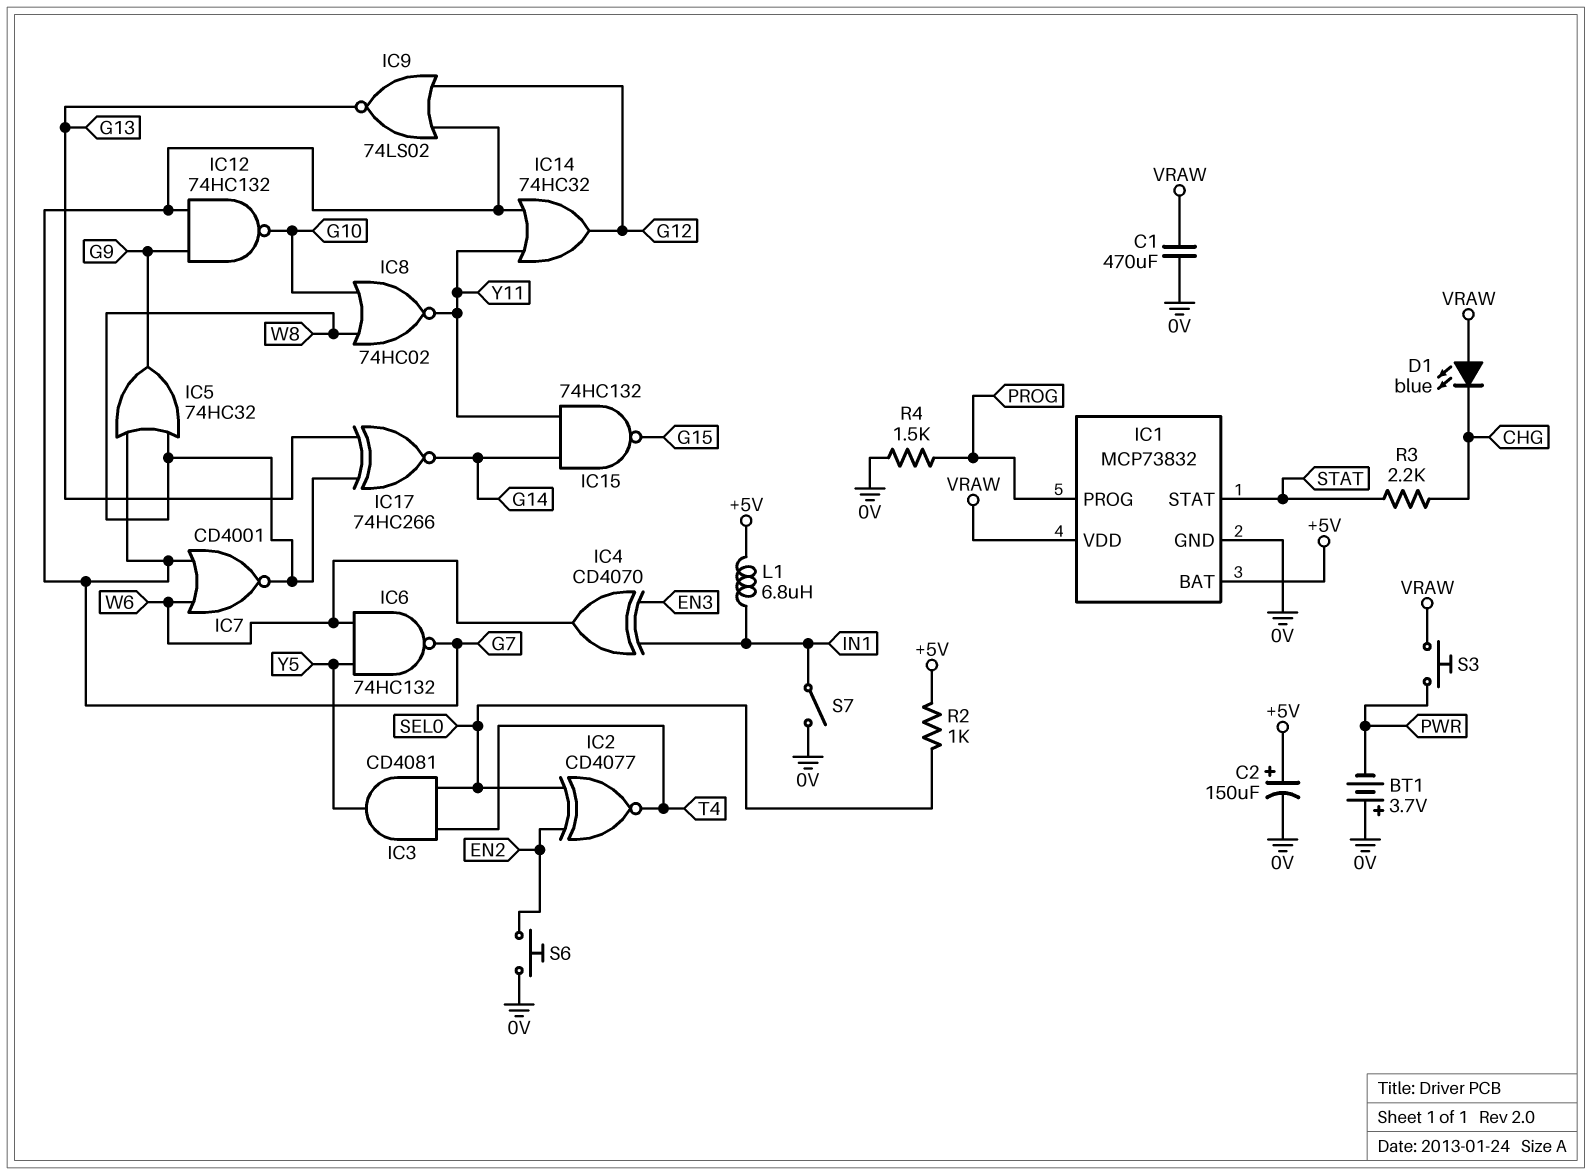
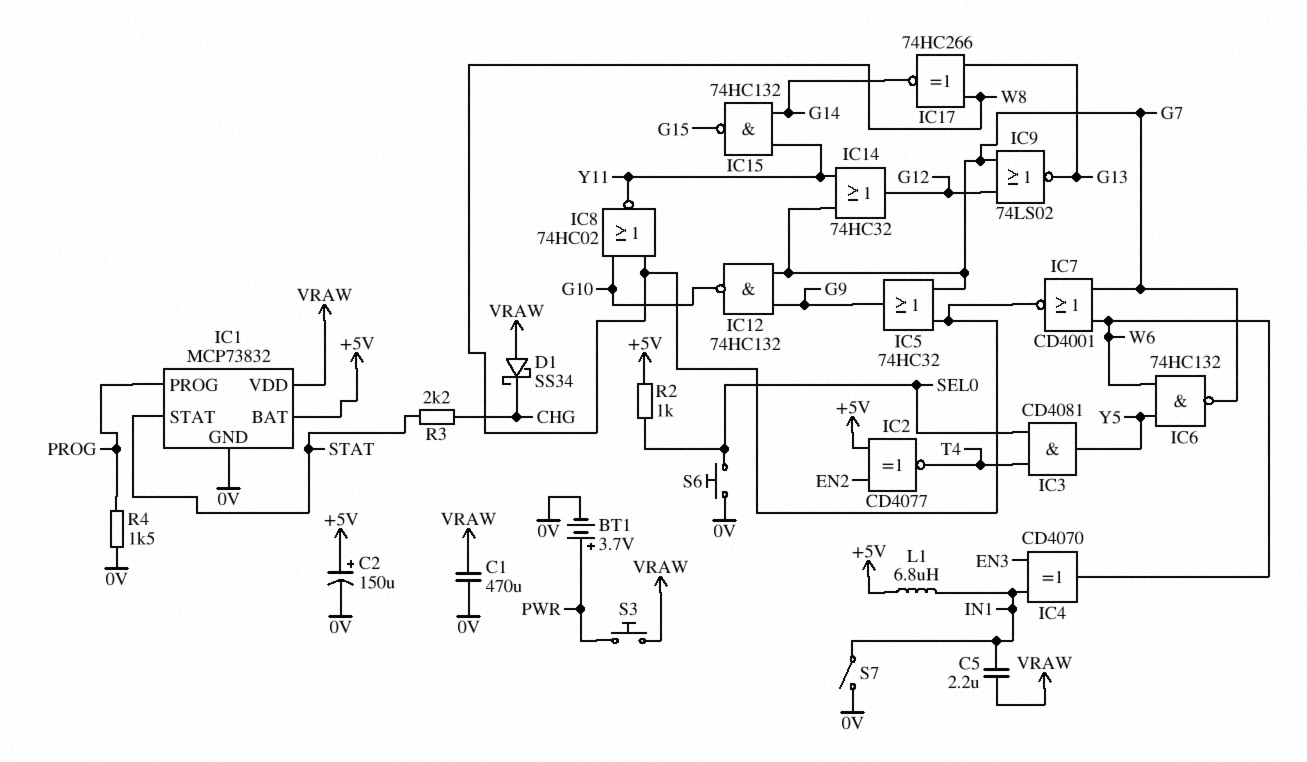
BT1: 3.7V (plus 0V, minus PWR) -> 3.7V (plus PWR, minus 0V)
C5: none -> 2.2uF (IN1, VRAW)
D1: LED blue (A VRAW, K CHG) -> schottky SS34 (A VRAW, K CHG)
IC2: XNOR CD4077 (in EN2, in SEL0, out T4) -> XNOR CD4077 (in +5V, in EN2, out T4)
S6: button (0V, EN2) -> button (0V, SEL0)

